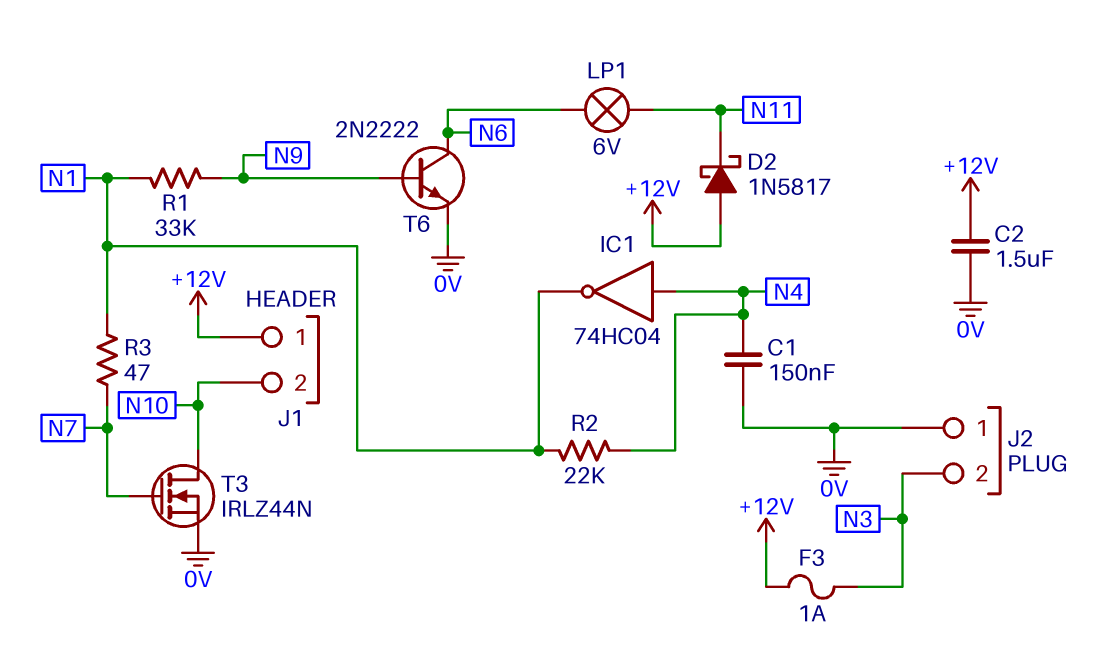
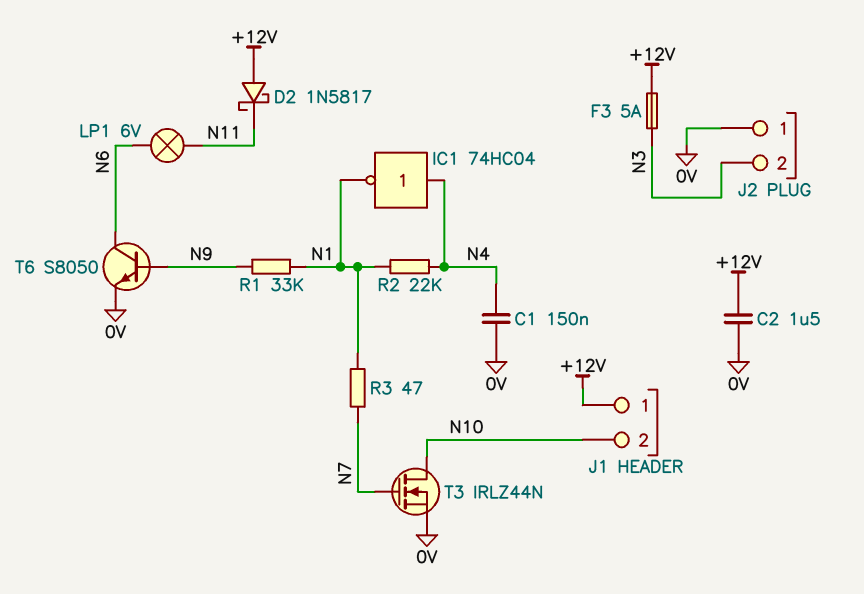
F3: 1A (+12V, N3) -> 5A (+12V, N3)
T6: NPN 2N2222 (B N9, C N6, E 0V) -> NPN S8050 (B N9, C N6, E 0V)

